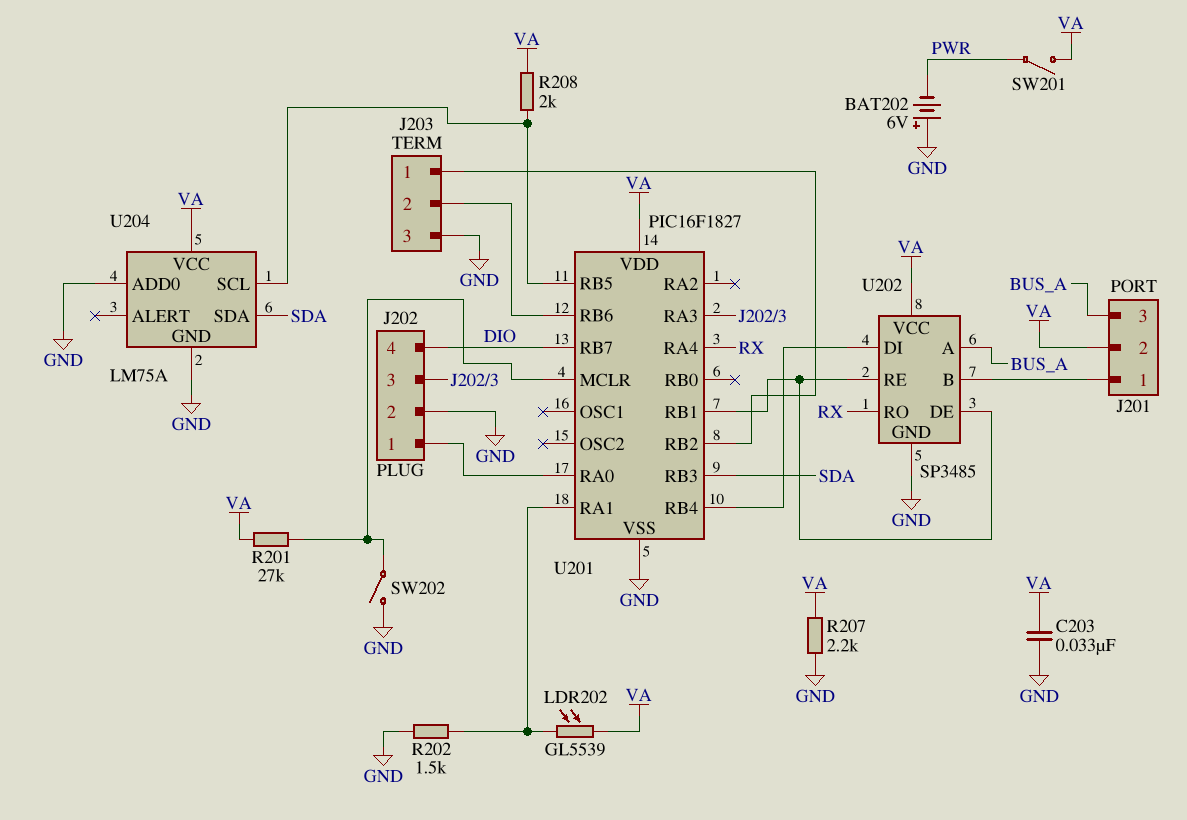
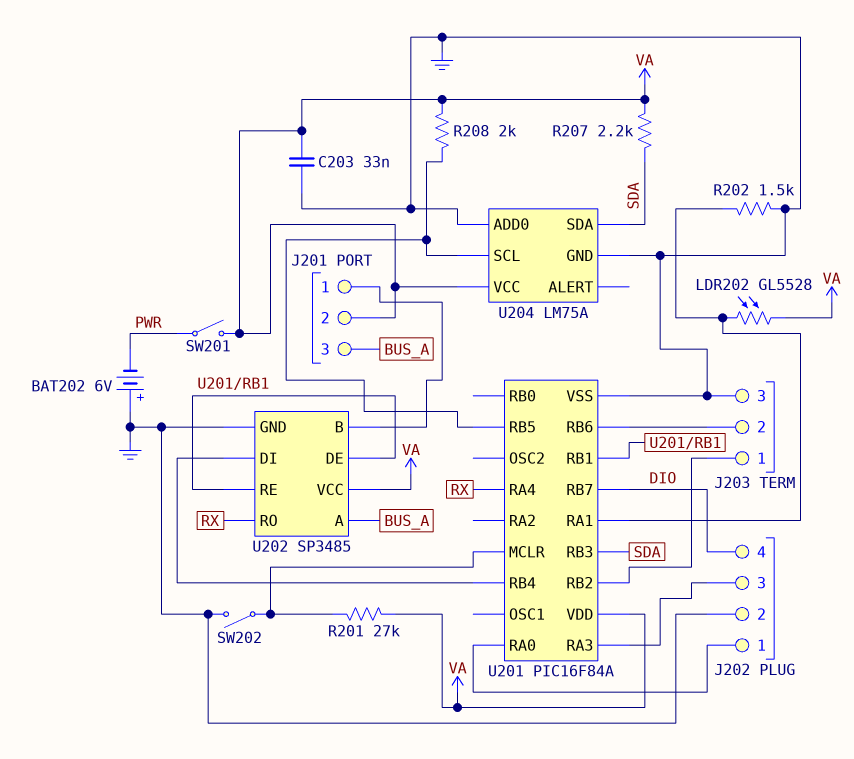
LDR202: GL5539 (U201/RA1, VA) -> GL5528 (U201/RA1, VA)
R207: 2.2k (GND, VA) -> 2.2k (SDA, VA)
U201: PIC16F1827 -> PIC16F84A

